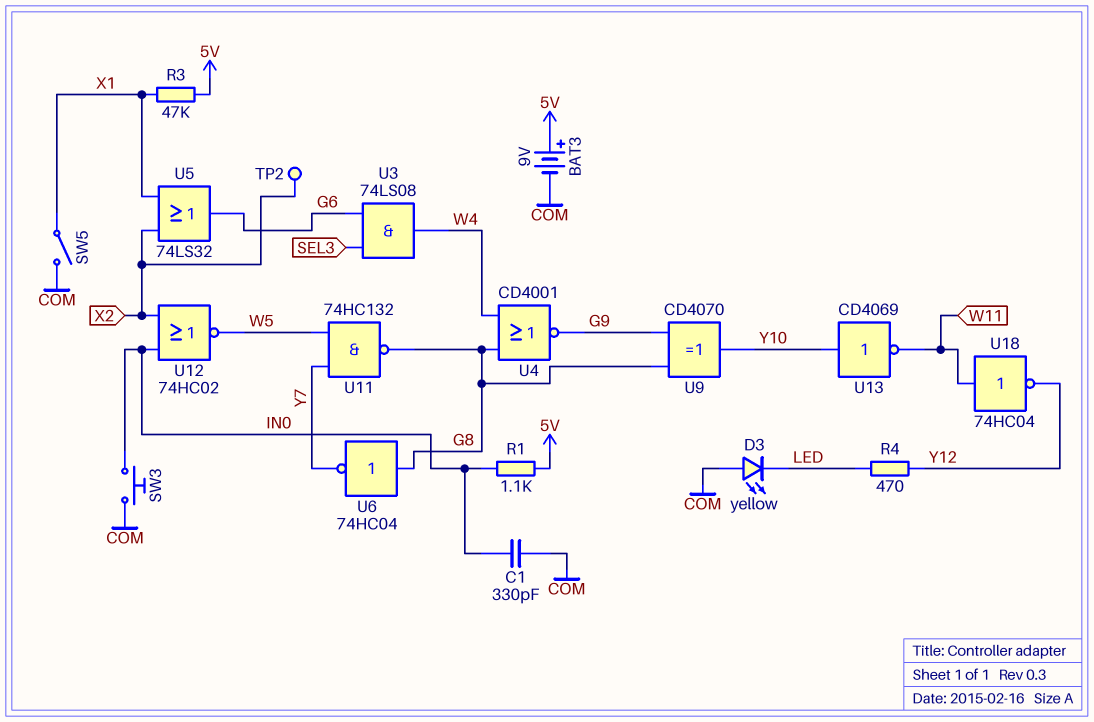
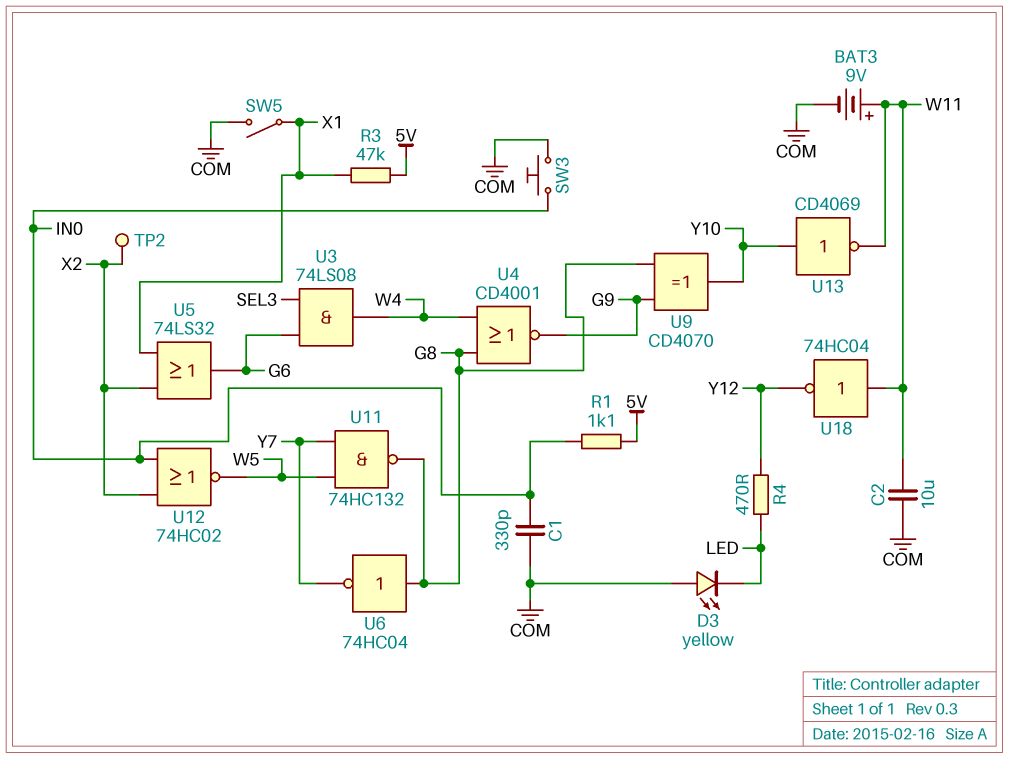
BAT3: 9V (plus 5V, minus COM) -> 9V (plus W11, minus COM)
C2: none -> 10uF (COM, W11)

